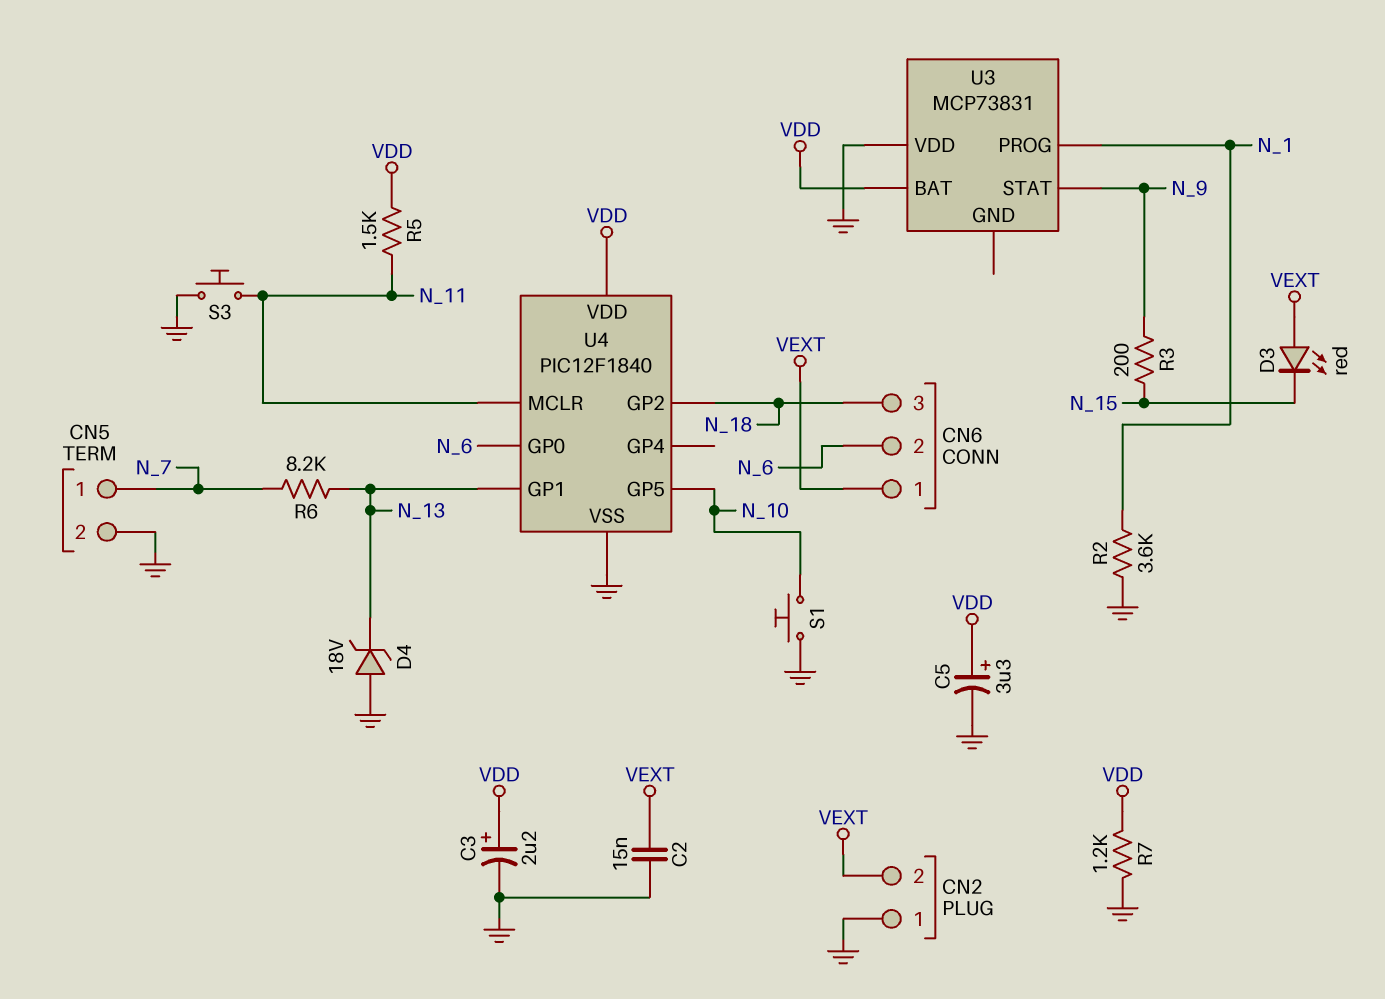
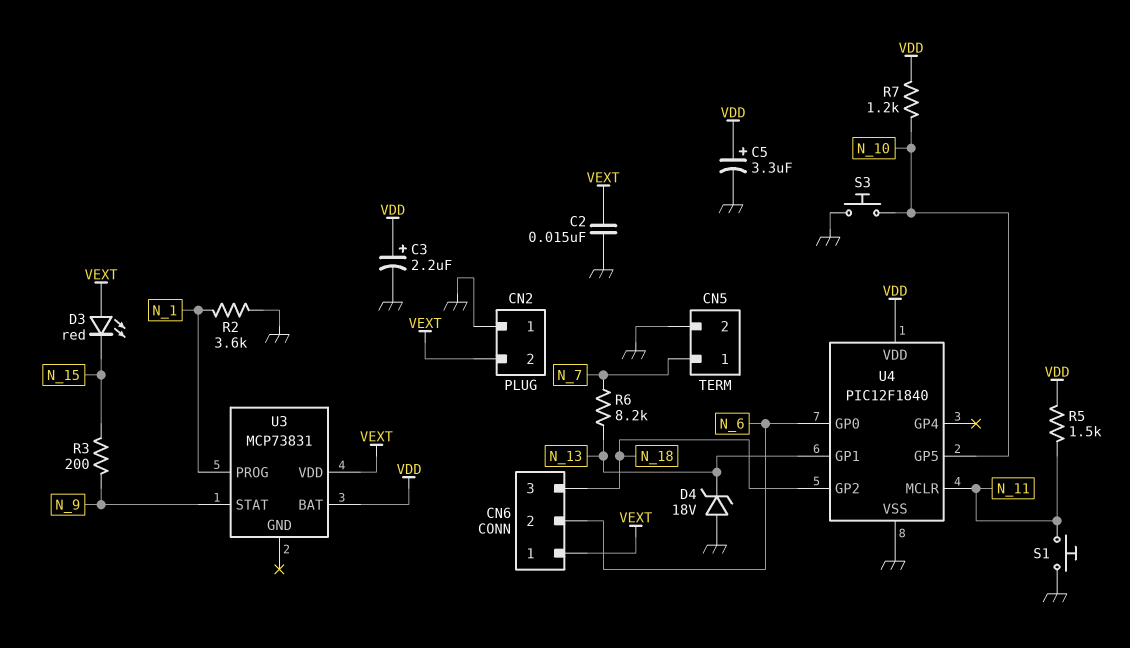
R7: 1.2k (GND, VDD) -> 1.2k (N_10, VDD)
S1: button (GND, N_10) -> button (GND, N_11)
S3: button (GND, N_11) -> button (GND, N_10)
U3 pin VDD: GND -> VEXT

